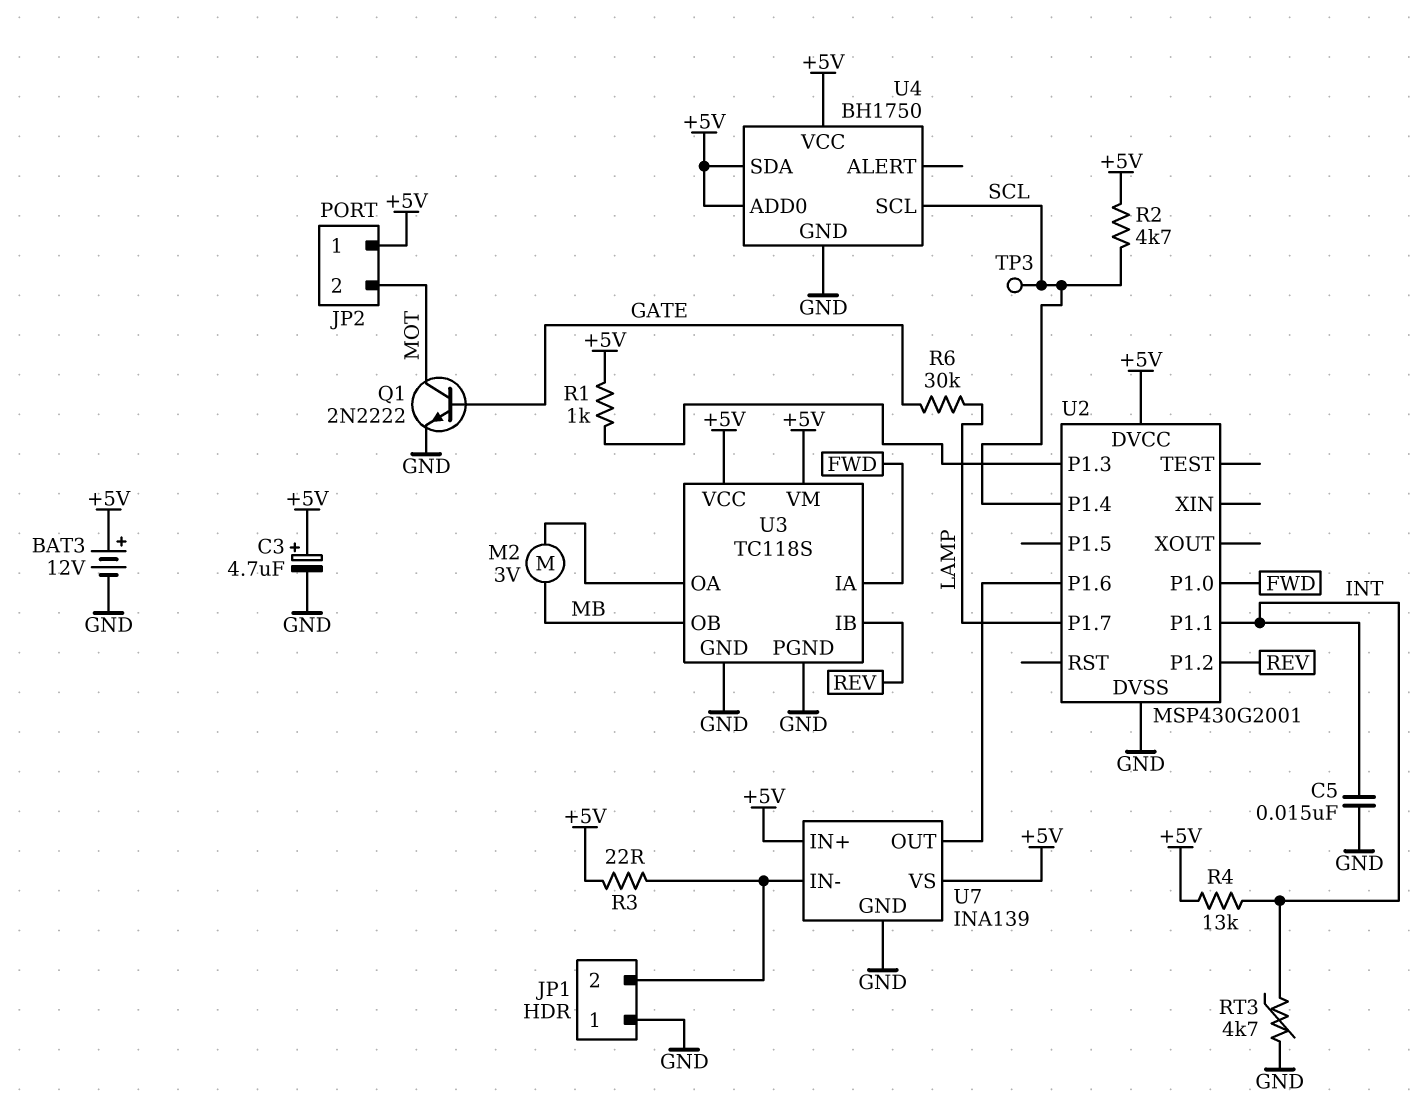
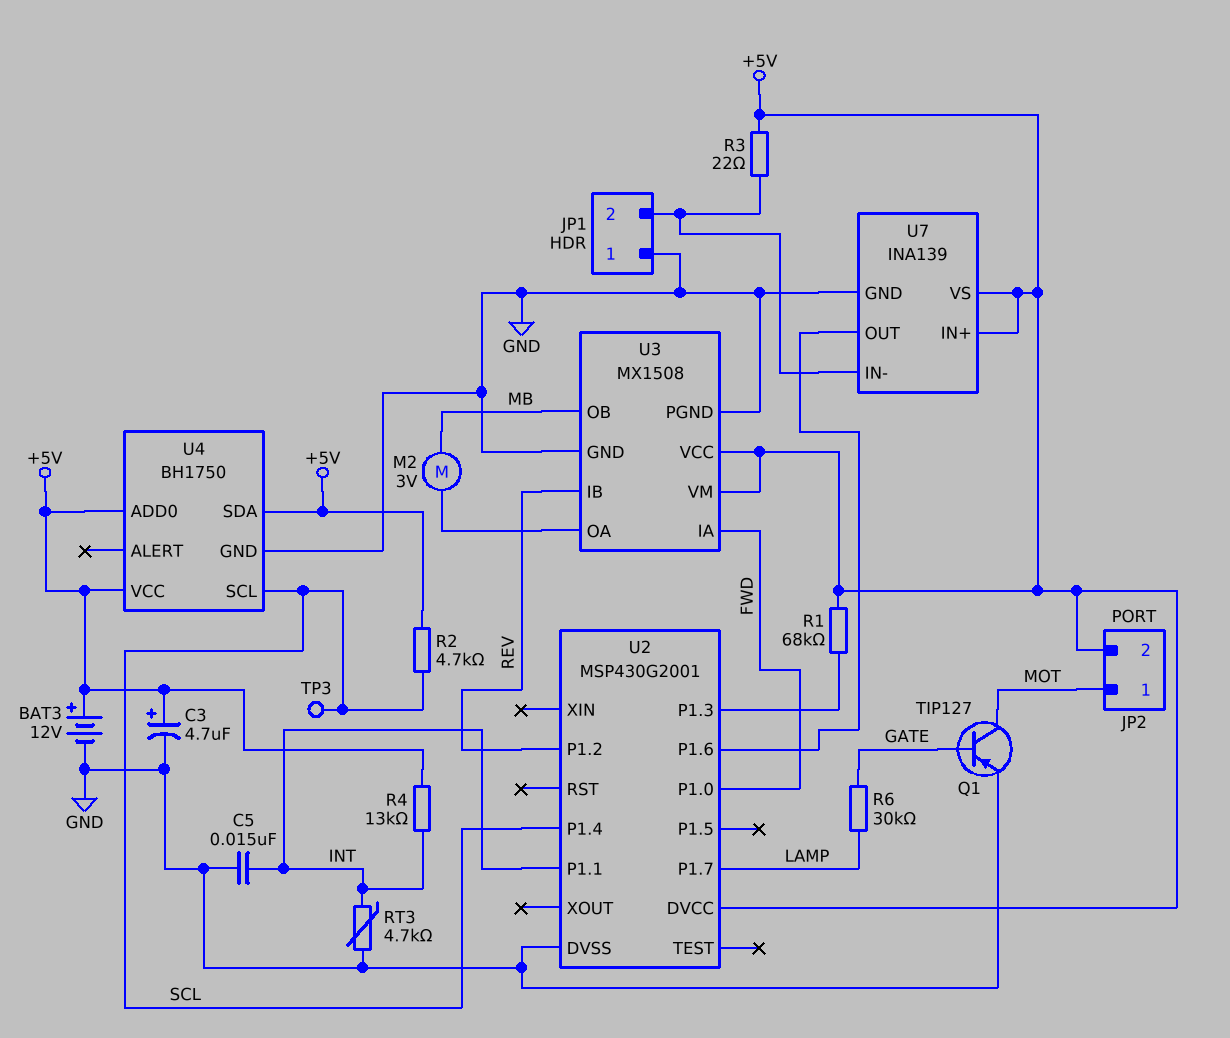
JP2 pin 1: +5V -> MOT
JP2 pin 2: MOT -> +5V
Q1: NPN 2N2222 (B GATE, C MOT, E GND) -> PNP TIP127 (B GATE, C MOT, E GND)
R1: 1k (+5V, U2/P1.3) -> 68k (+5V, U2/P1.3)
U3: TC118S -> MX1508

